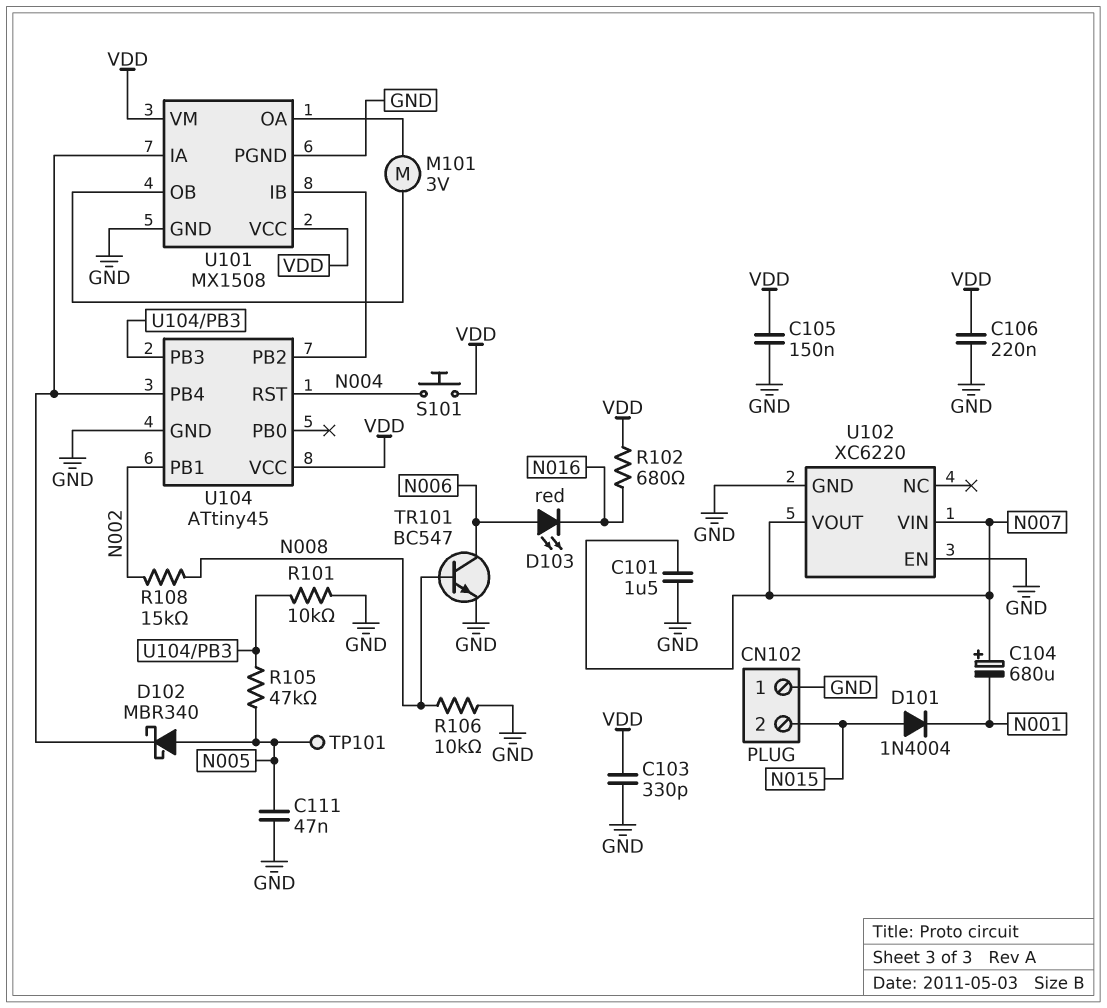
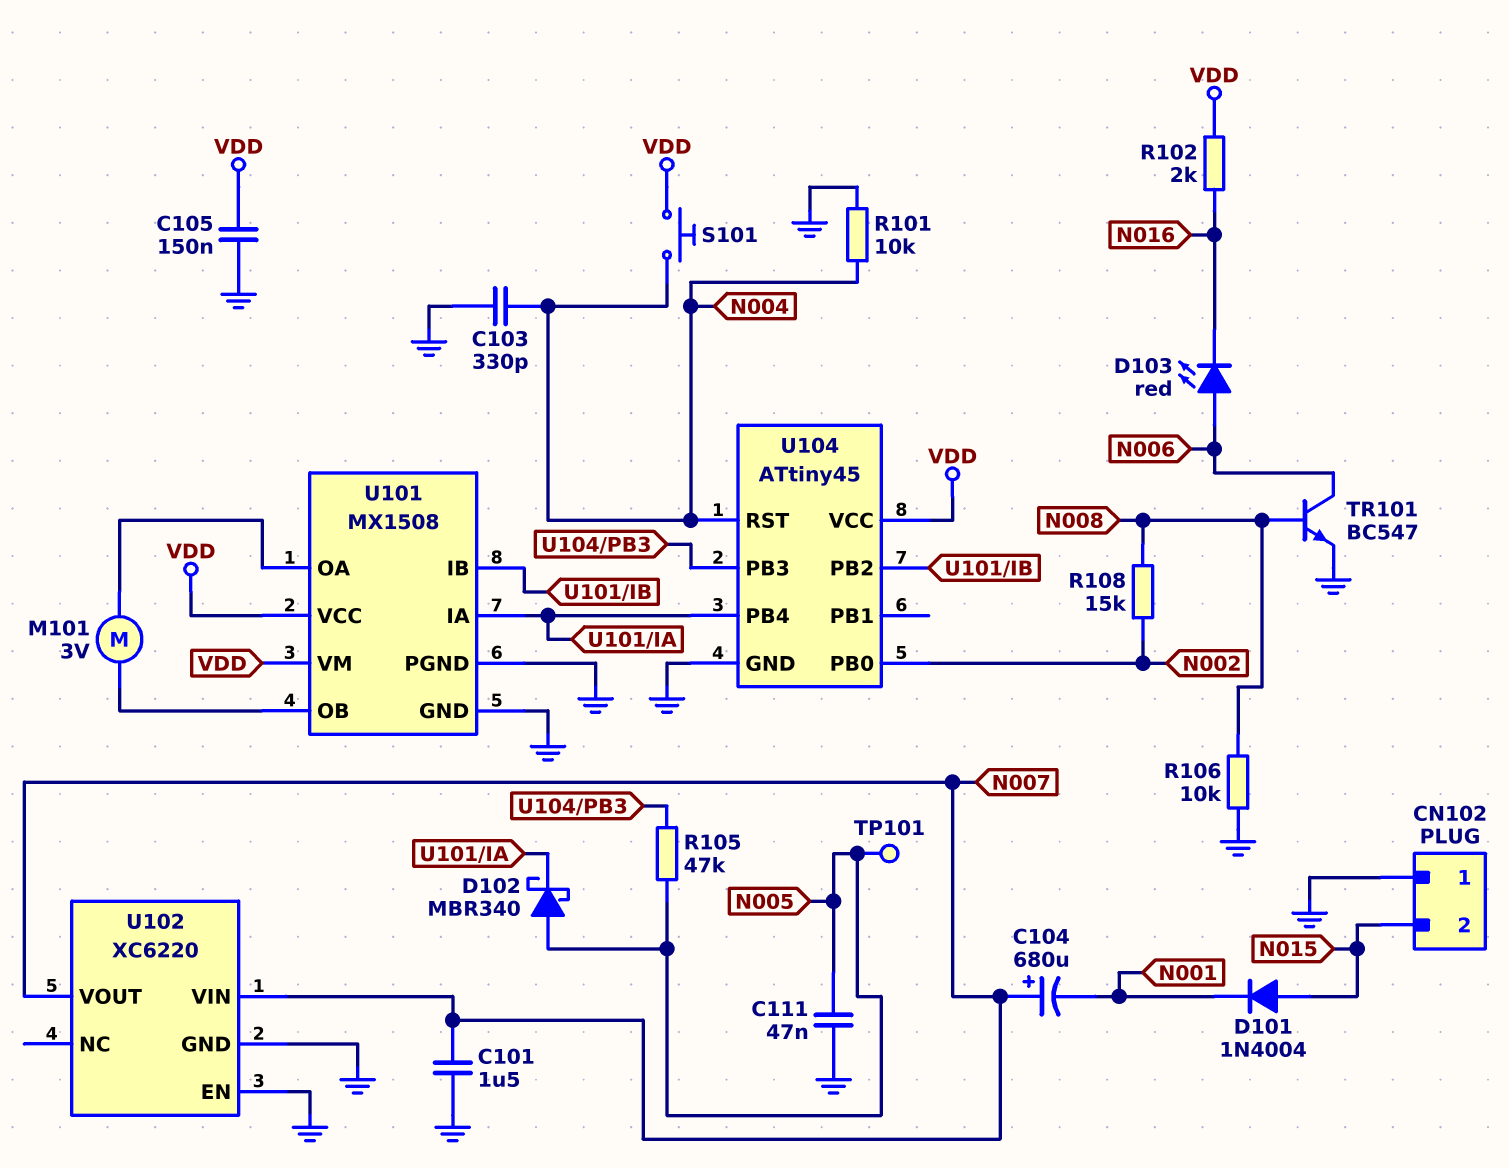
C103: 330pF (GND, VDD) -> 330pF (GND, N004)
C106: 220nF (GND, VDD) -> none
R101: 10k (GND, U104/PB3) -> 10k (GND, N004)
R102: 680 (N016, VDD) -> 2k (N016, VDD)
U104 pin PB0: none -> N002
U104 pin PB1: N002 -> none

